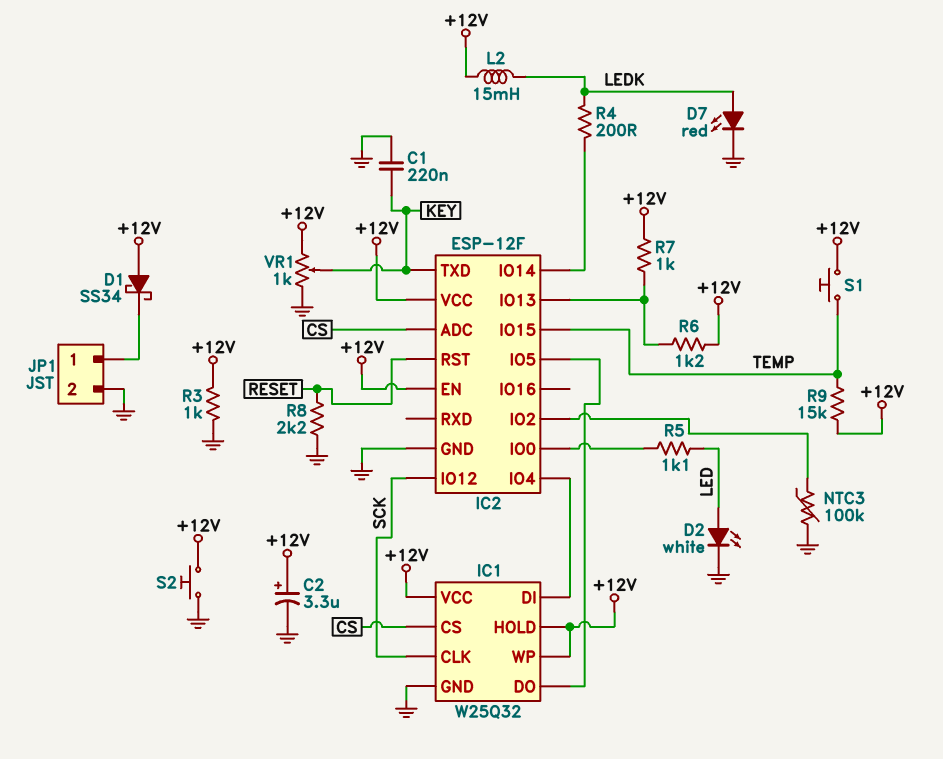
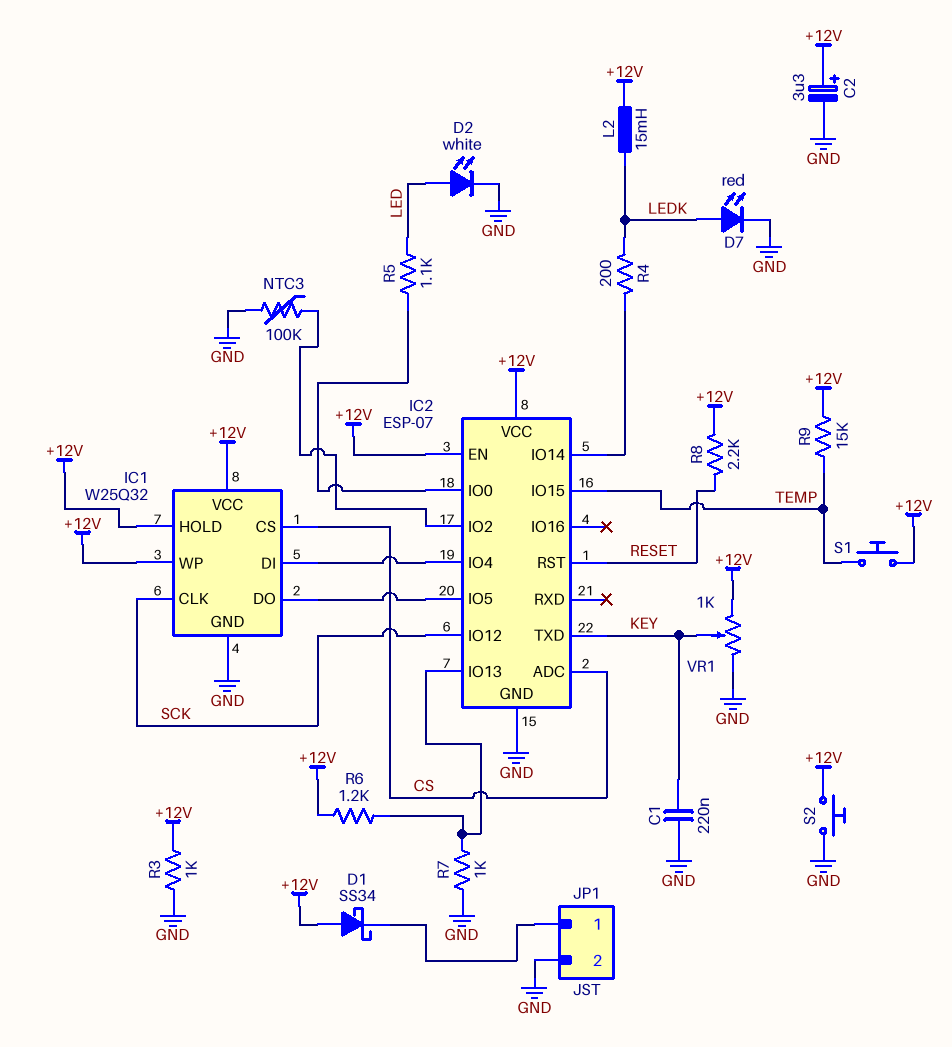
IC2: ESP-12F -> ESP-07
R7: 1k (+12V, IC2/IO13) -> 1k (GND, IC2/IO13)
R8: 2.2k (GND, RESET) -> 2.2k (+12V, RESET)

